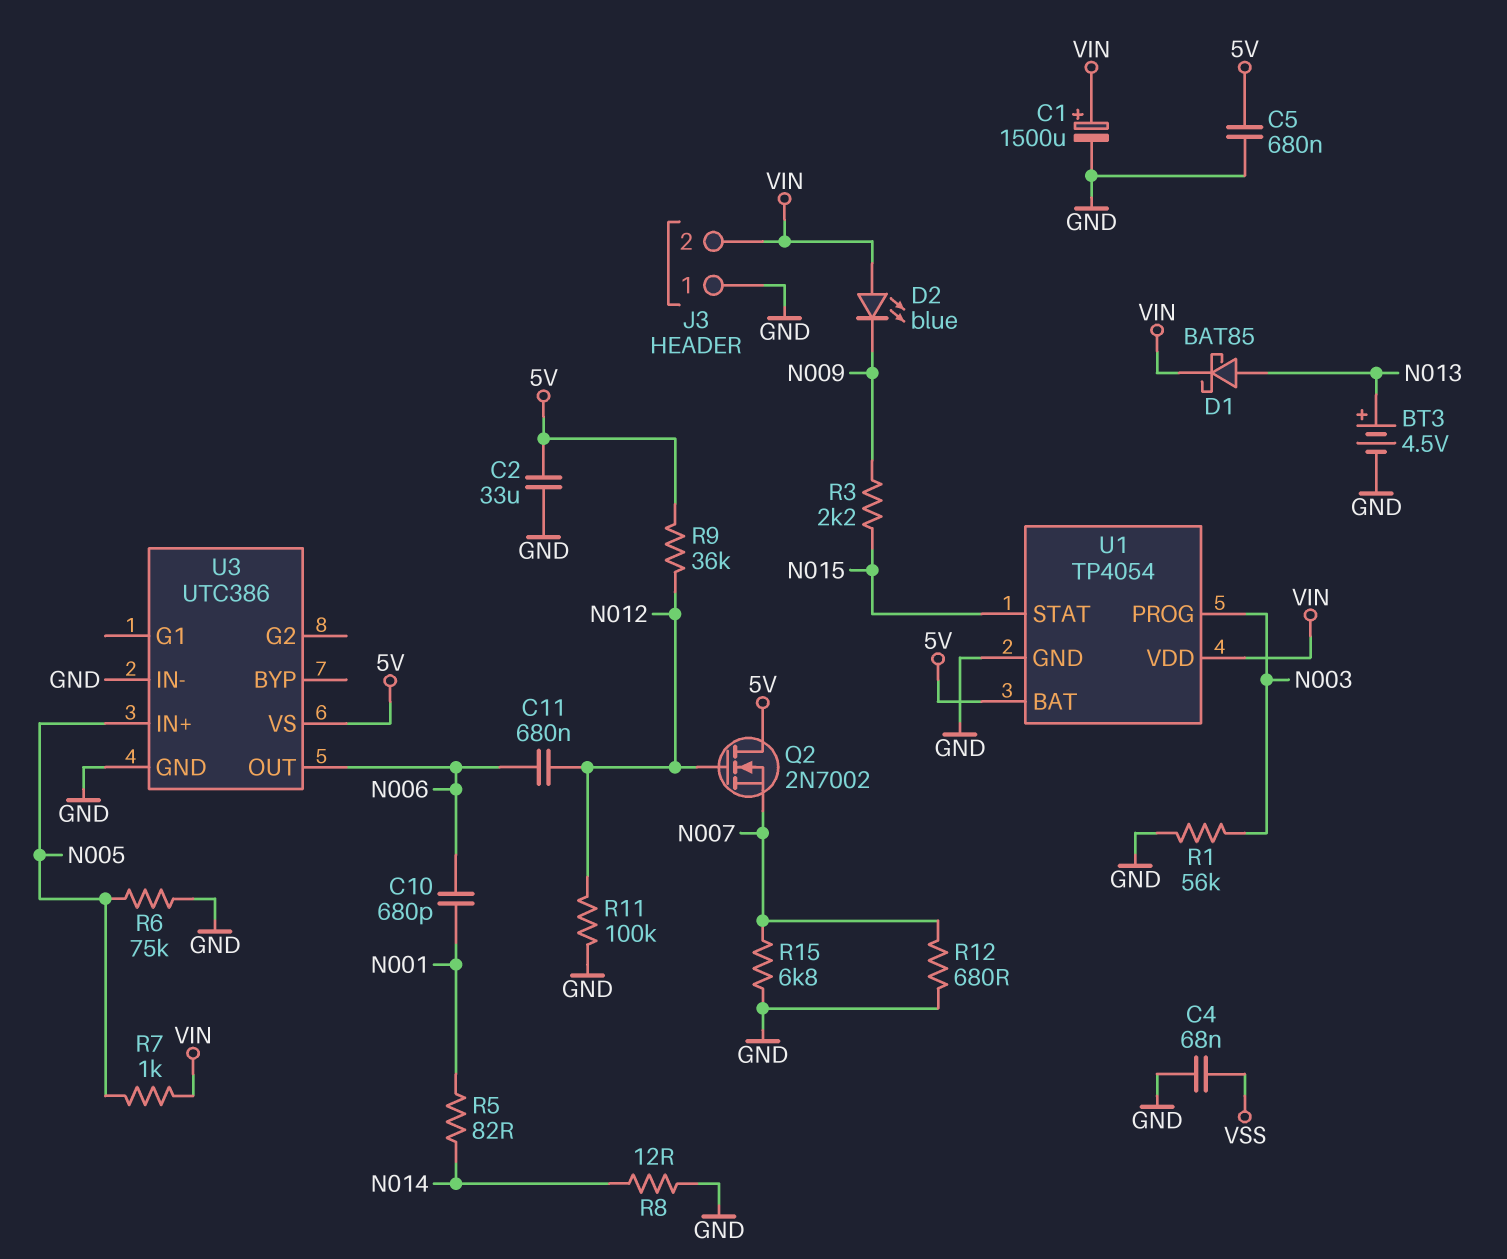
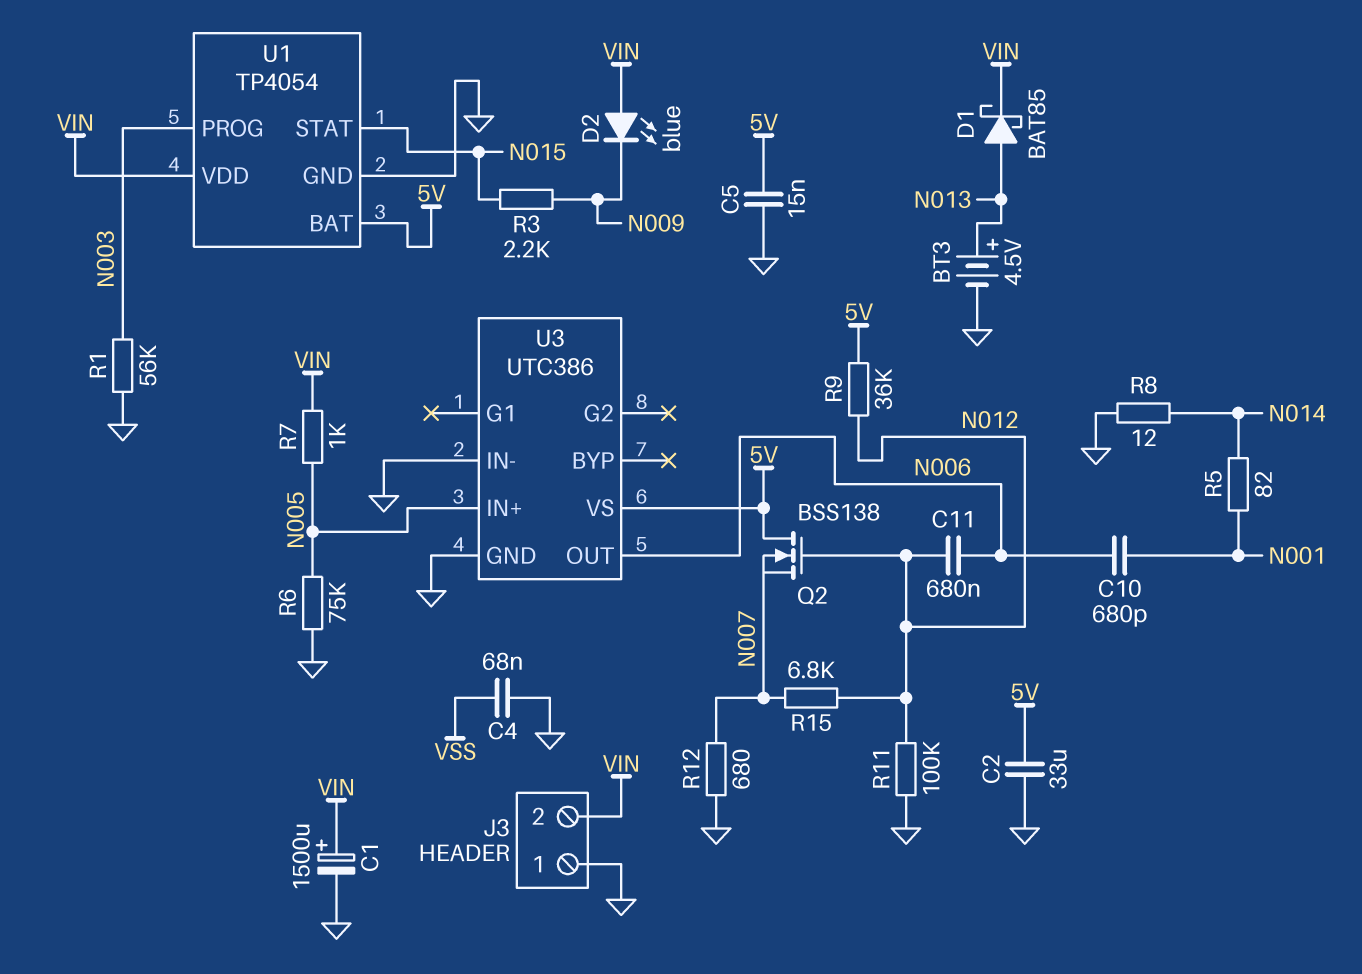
C5: 680nF (5V, GND) -> 15nF (5V, GND)
Q2: NMOS 2N7002 (G N012, D 5V, S N007) -> NMOS BSS138 (G N012, D 5V, S N007)
R15: 6.8k (GND, N007) -> 6.8k (N007, N012)

